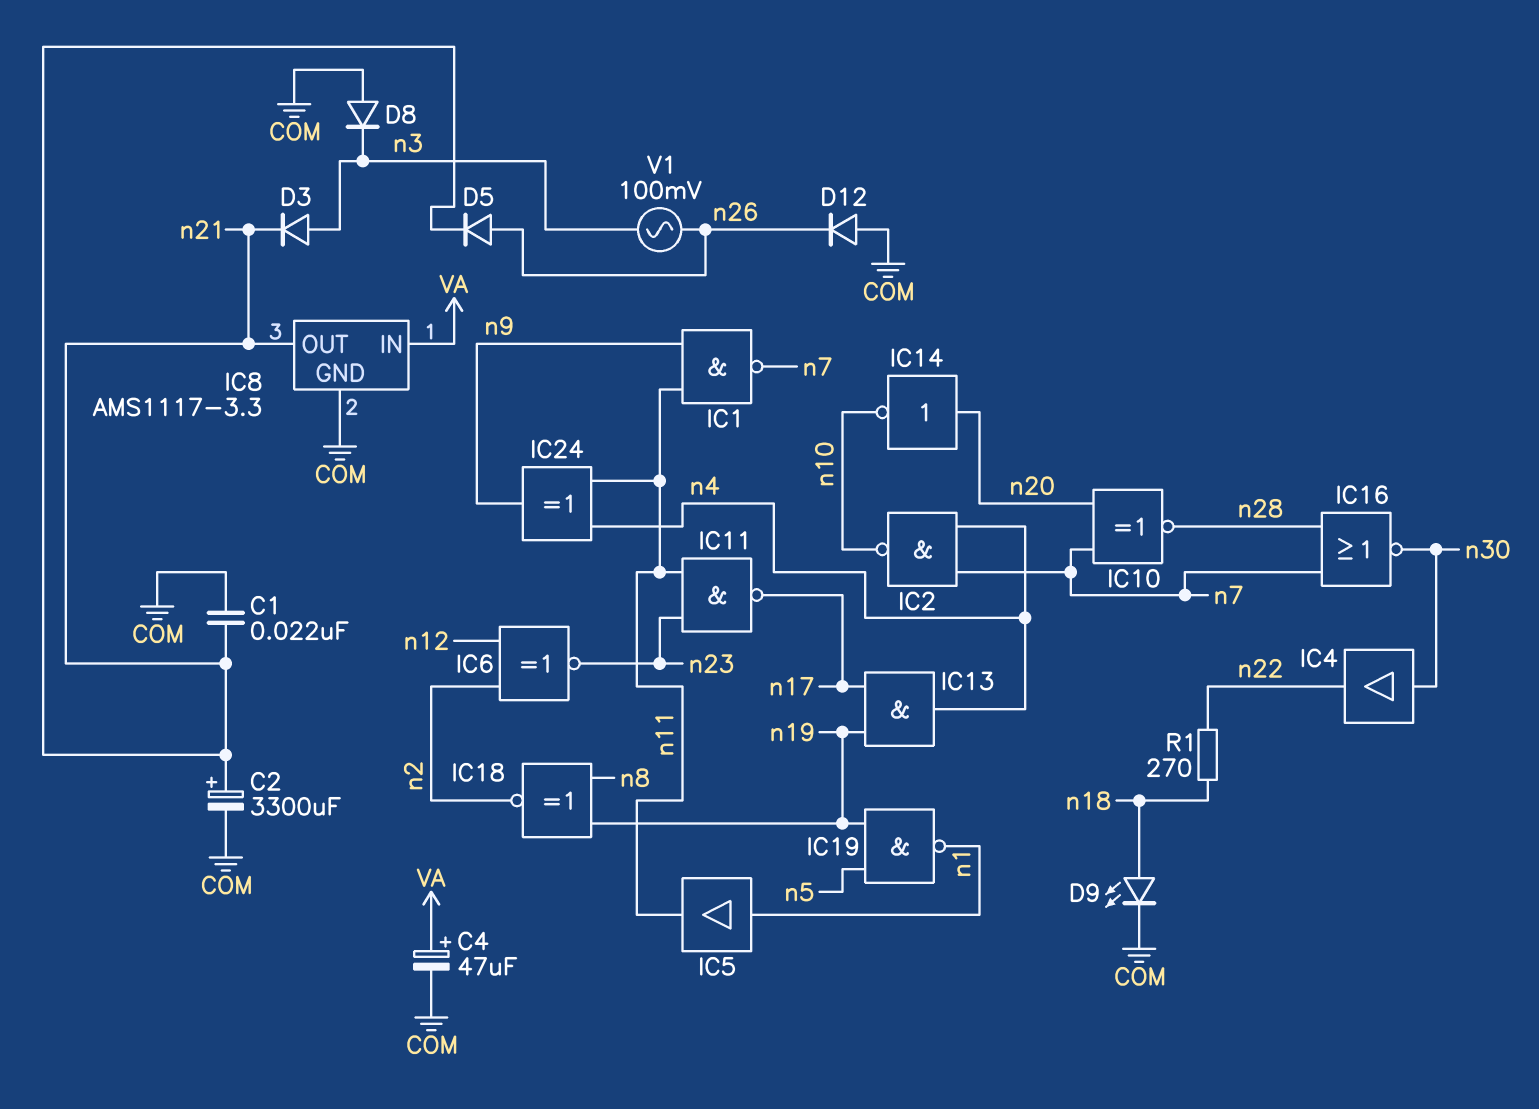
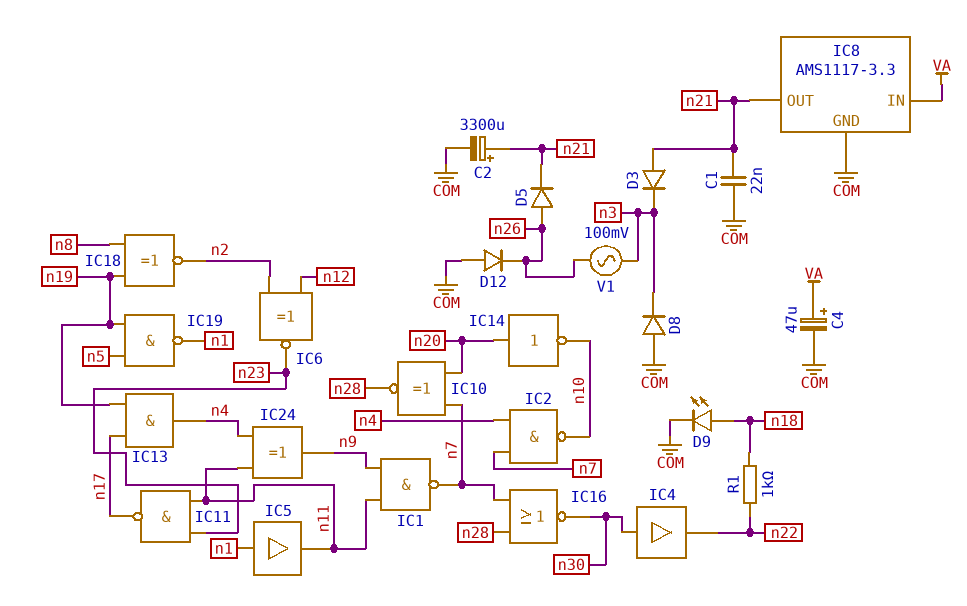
D3: diode (A n3, K n21) -> diode (A n21, K n3)
R1: 270 (n18, n22) -> 1k (n18, n22)

